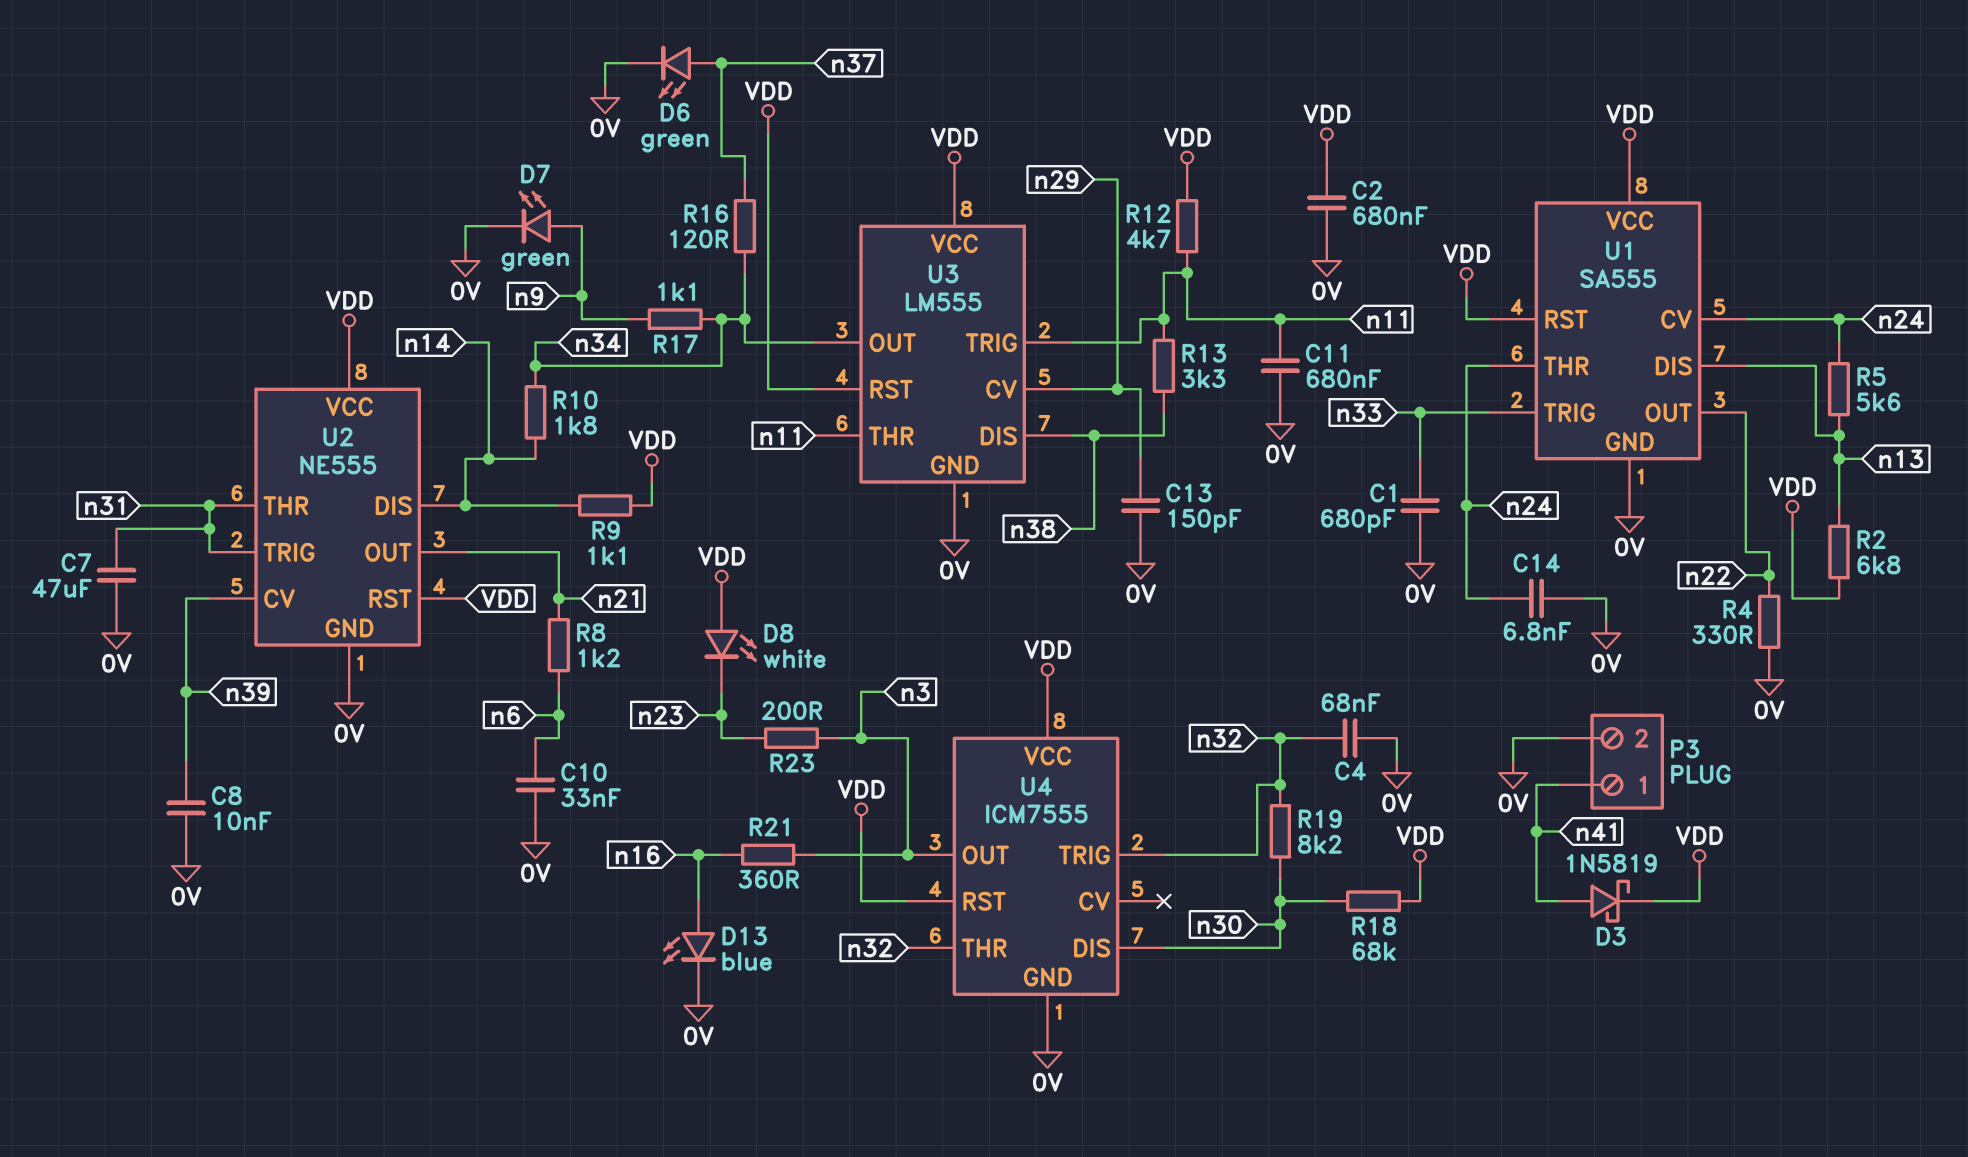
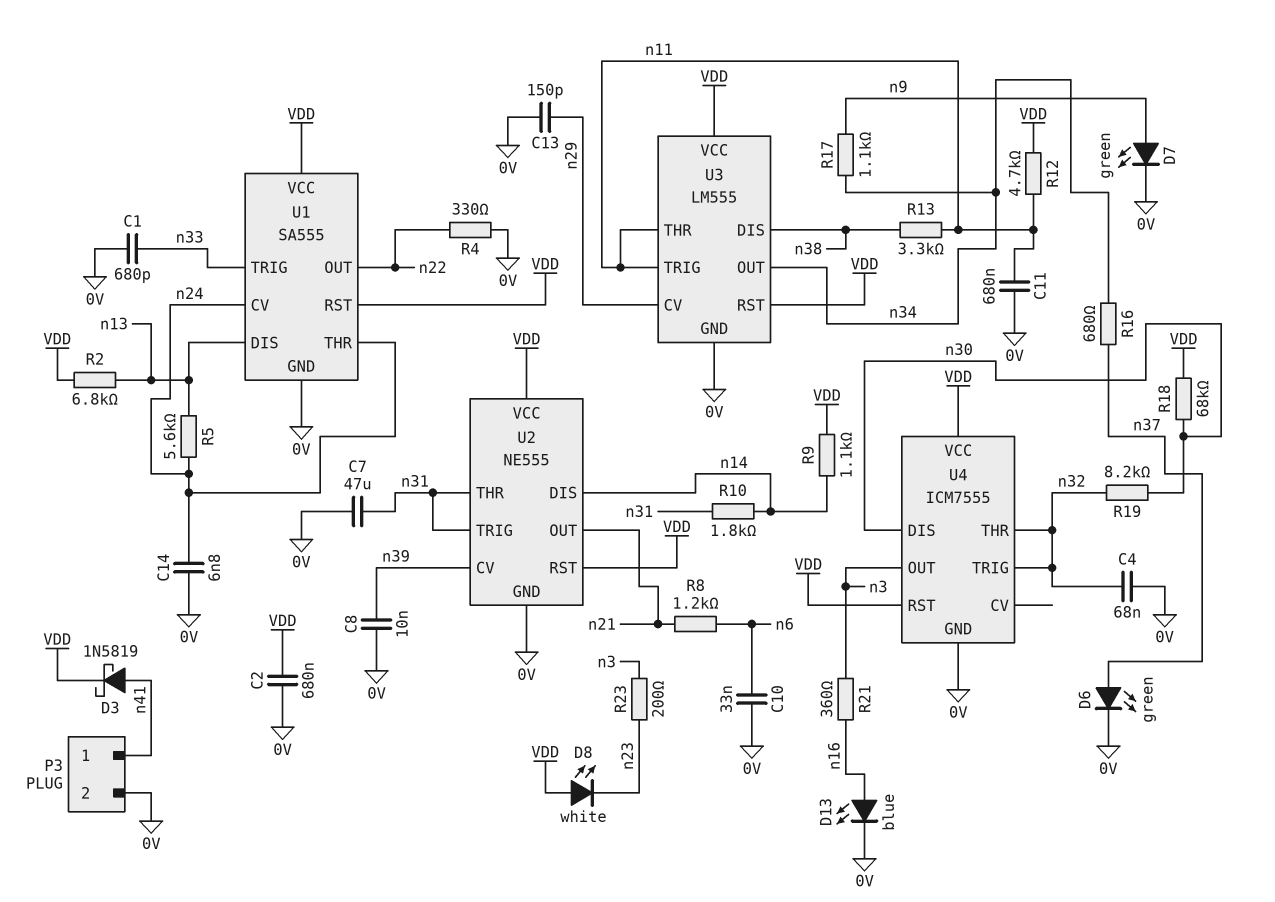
R10: 1.8k (n14, n34) -> 1.8k (n14, n31)
R16: 120 (n34, n37) -> 680 (n34, n37)

